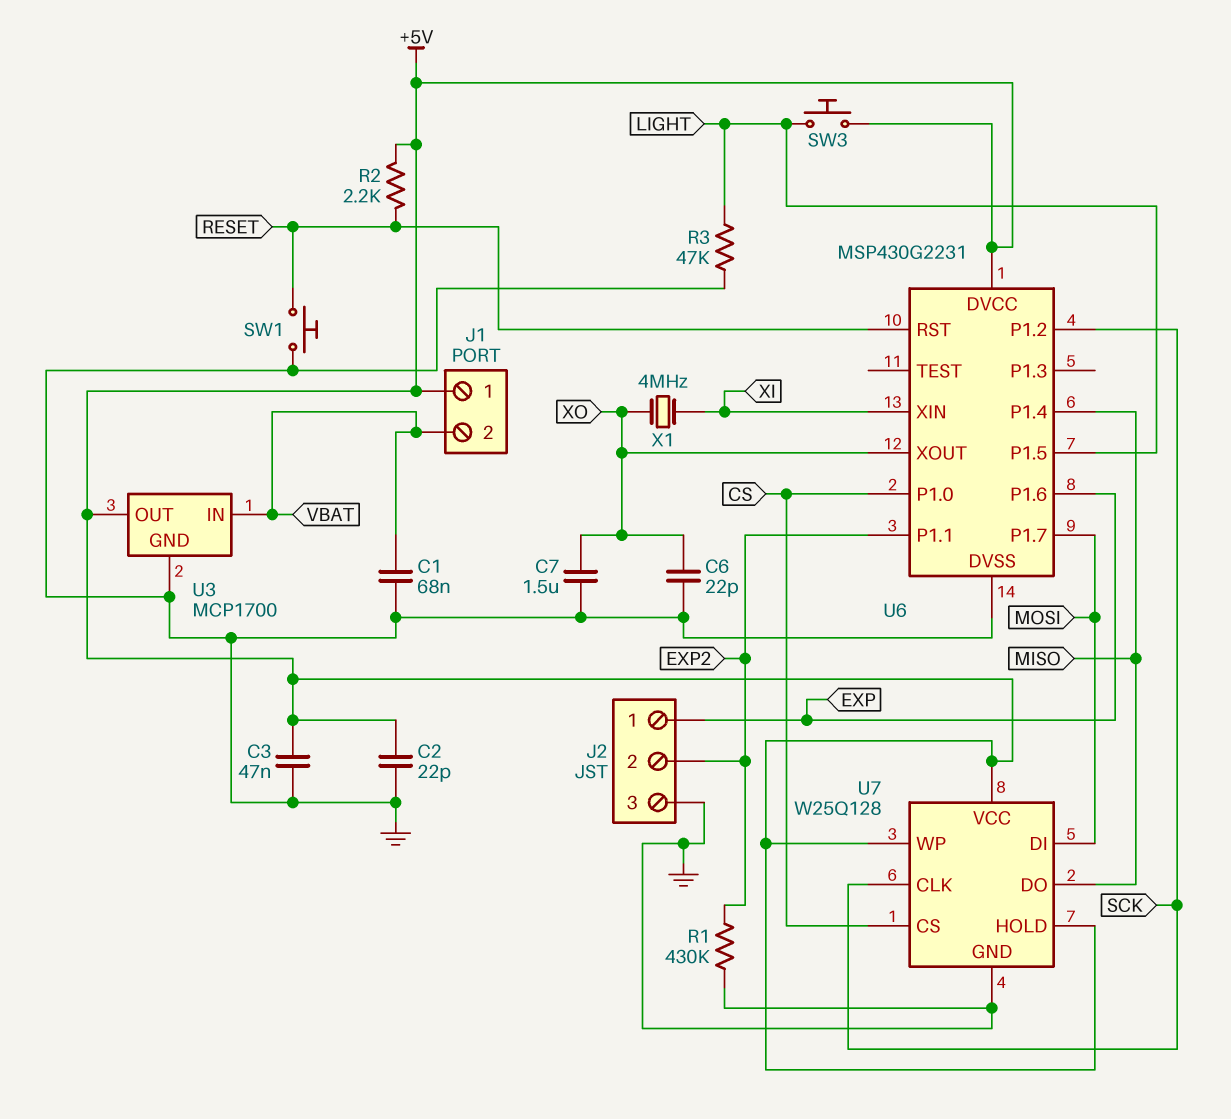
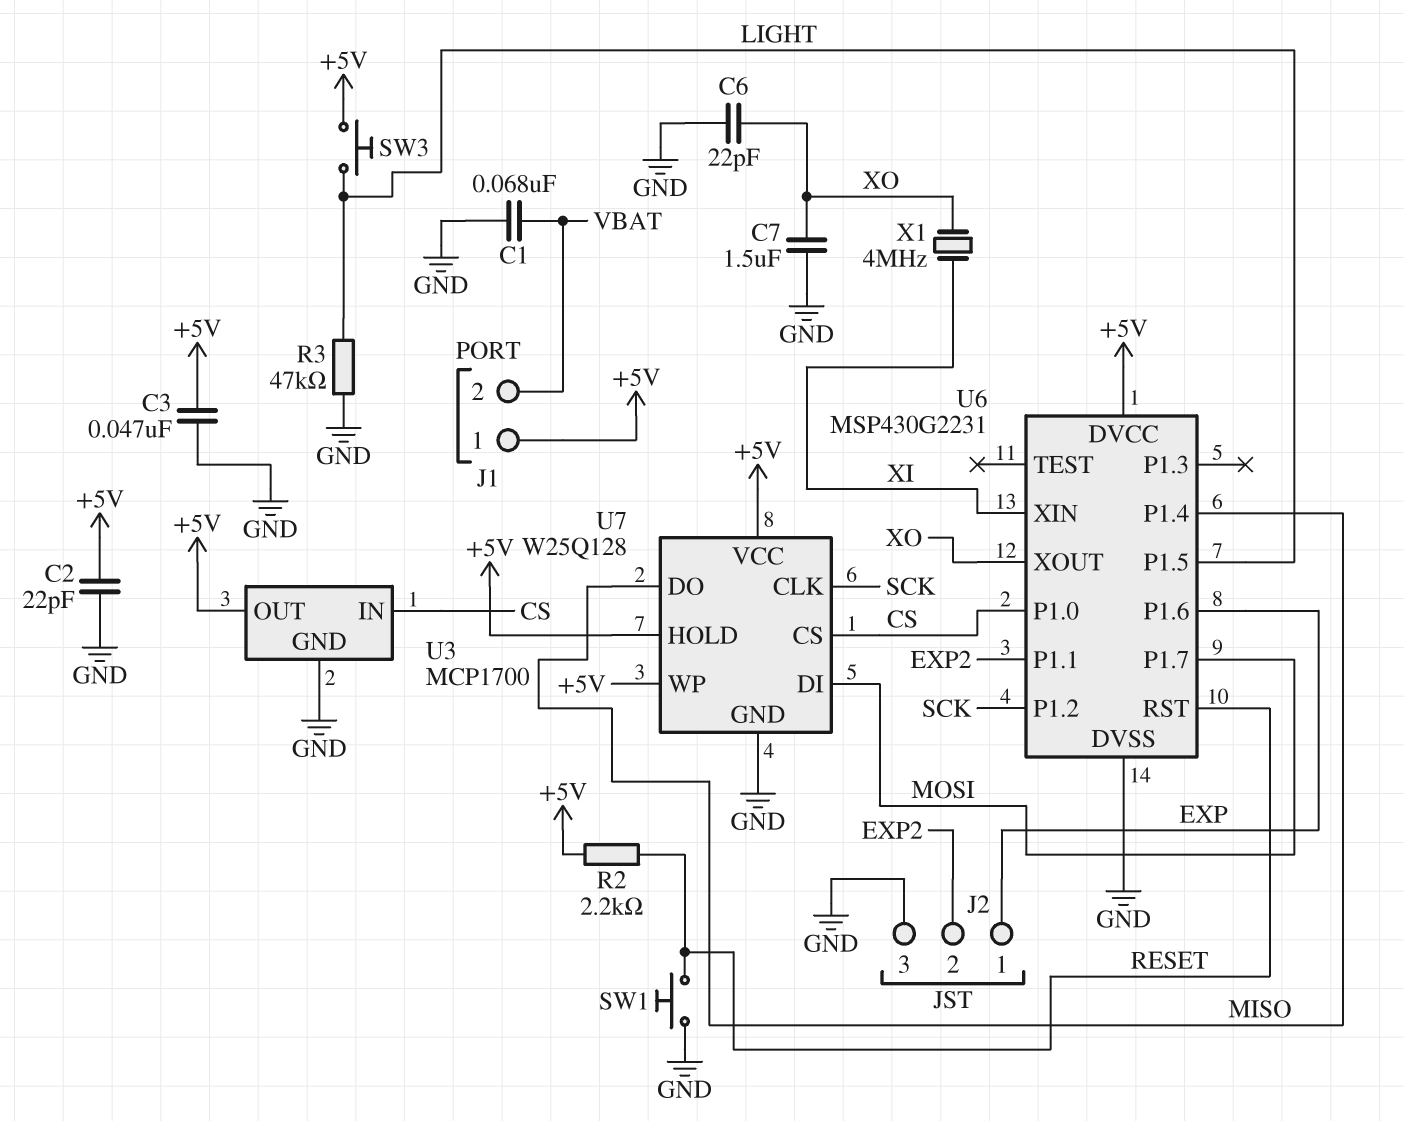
R1: 430k (EXP2, GND) -> none
U3 pin IN: VBAT -> CS

